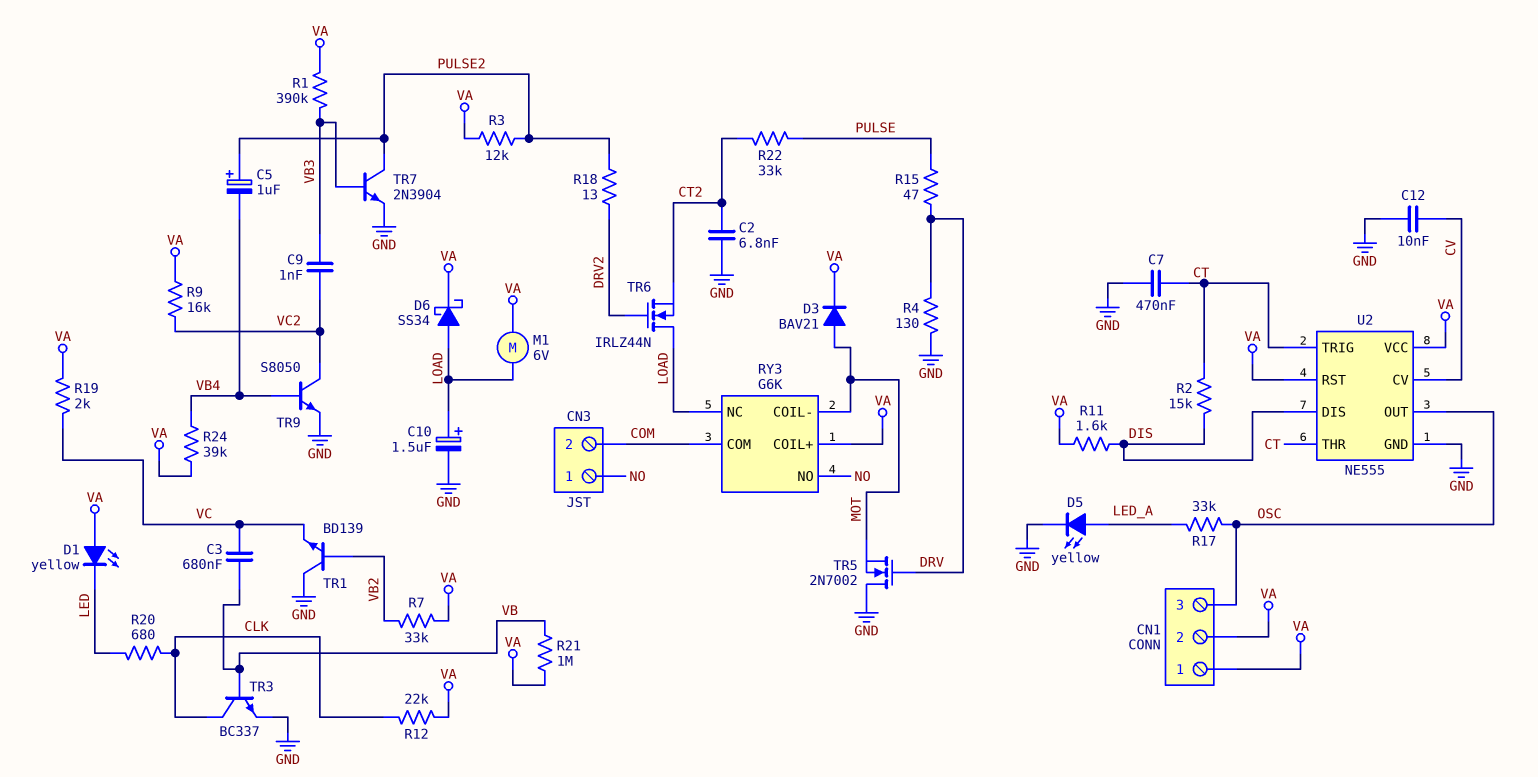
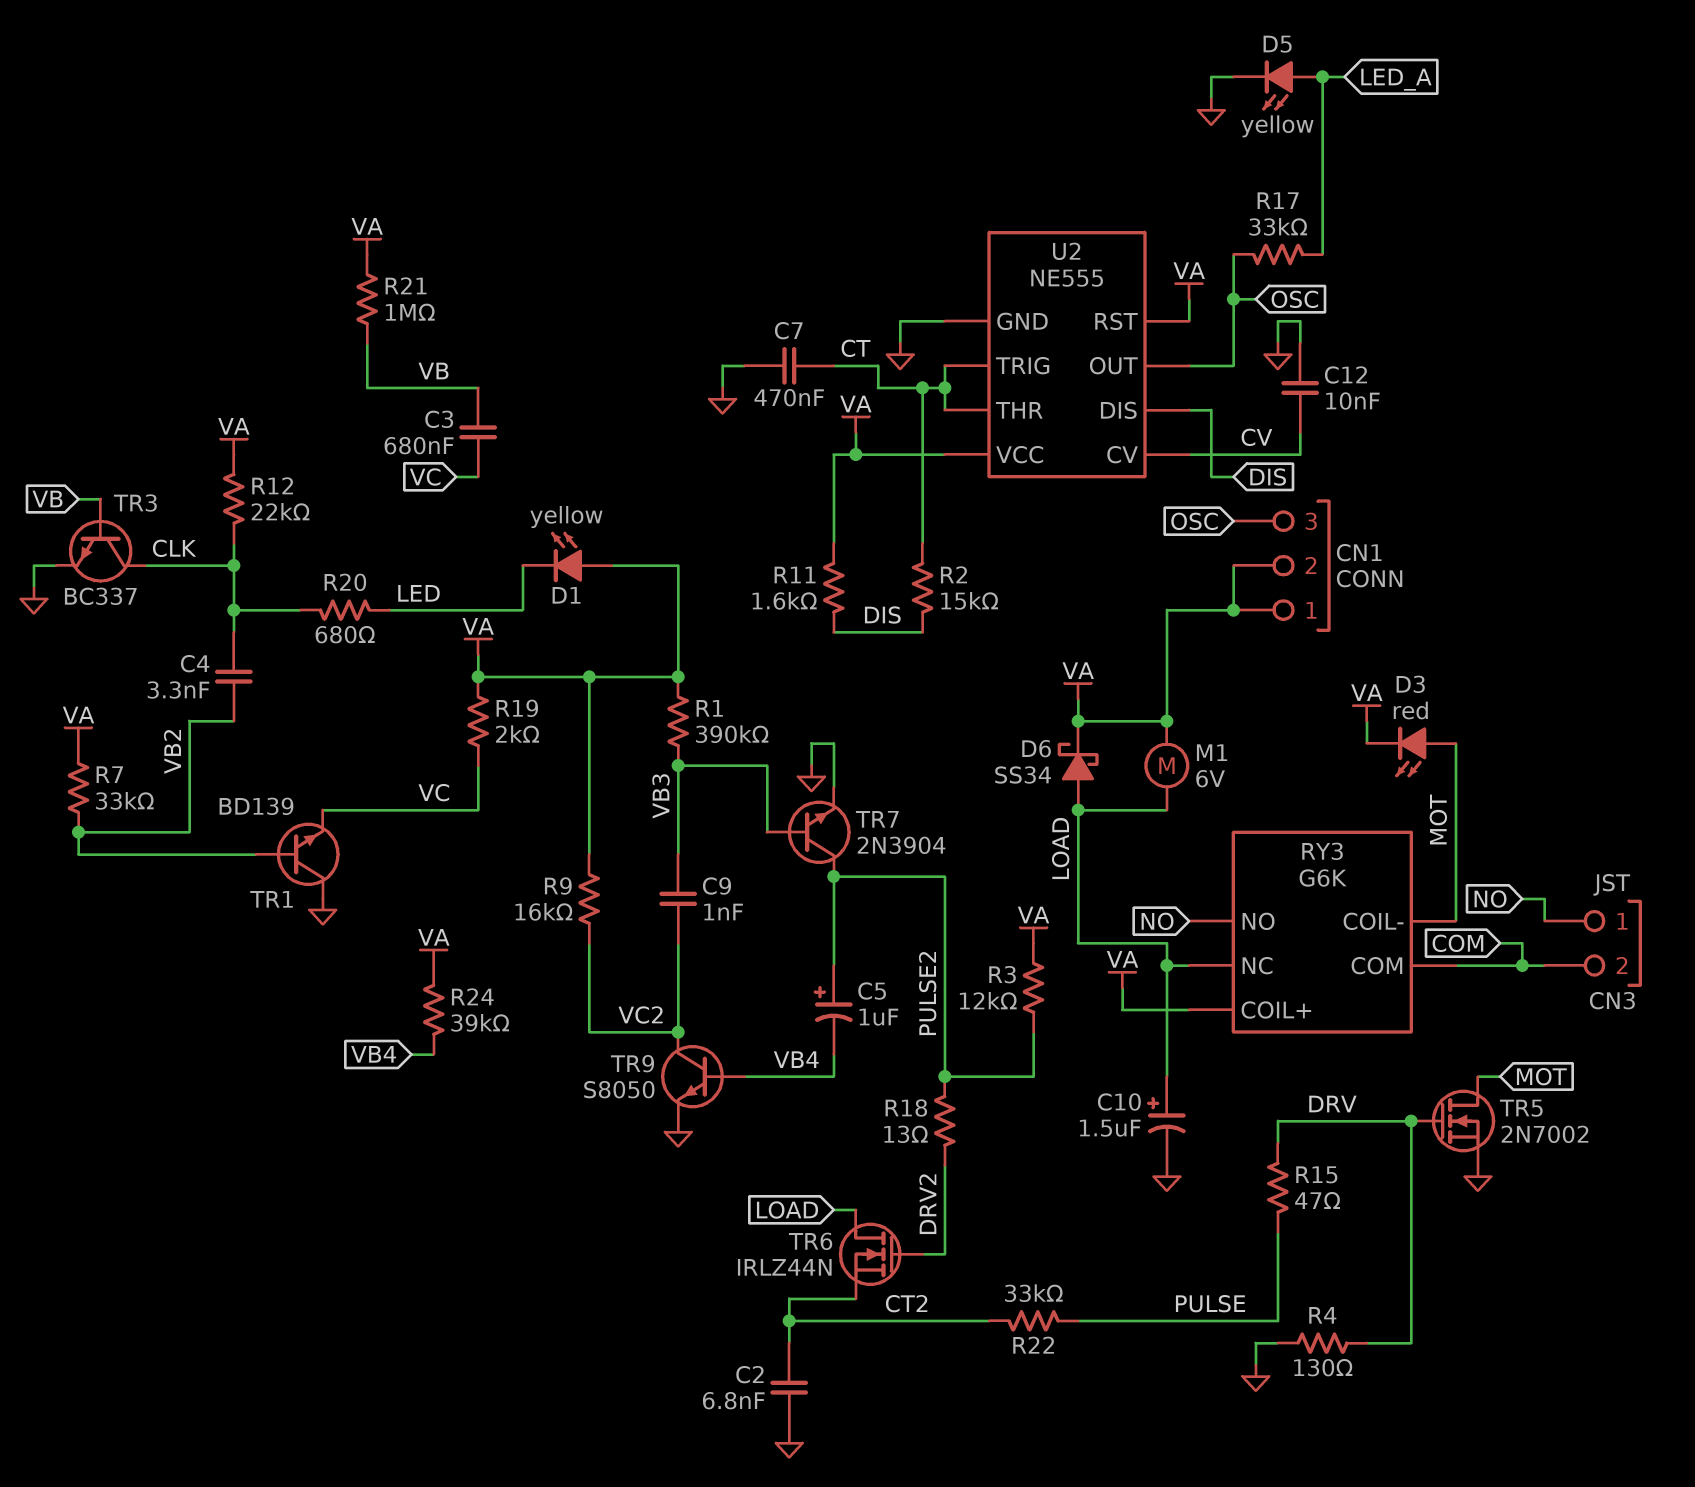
C4: none -> 3.3nF (CLK, VB2)
D3: diode BAV21 (A MOT, K VA) -> LED red (A MOT, K VA)
TR5: NMOS 2N7002 (G DRV, D GND, S MOT) -> NMOS 2N7002 (G DRV, D MOT, S GND)

